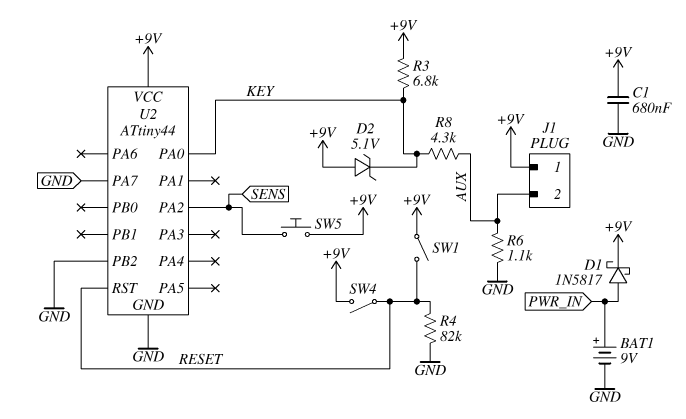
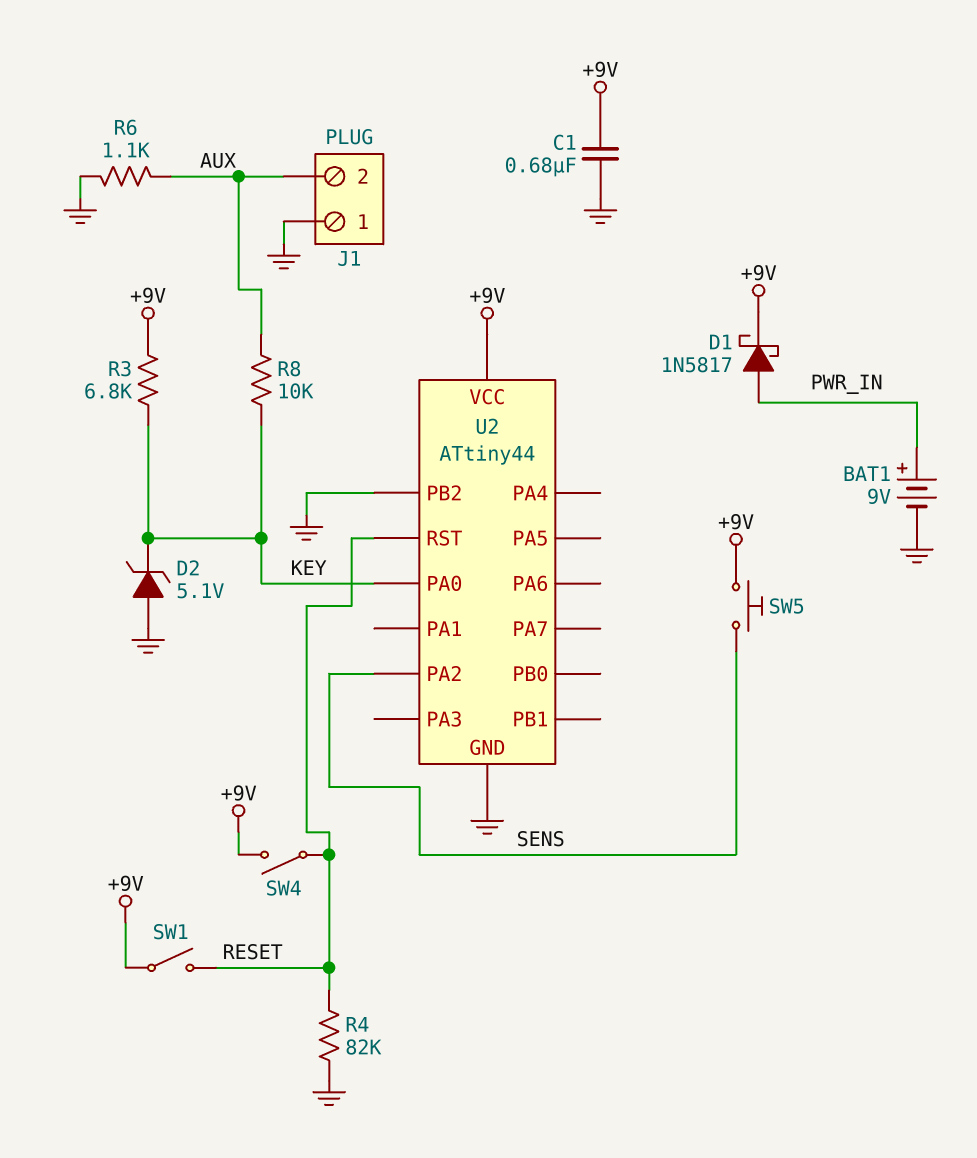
D2: zener 5.1V (A +9V, K KEY) -> zener 5.1V (A GND, K KEY)
J1 pin 1: +9V -> GND
R8: 4.3k (AUX, KEY) -> 10k (AUX, KEY)
U2 pin PA7: GND -> none

